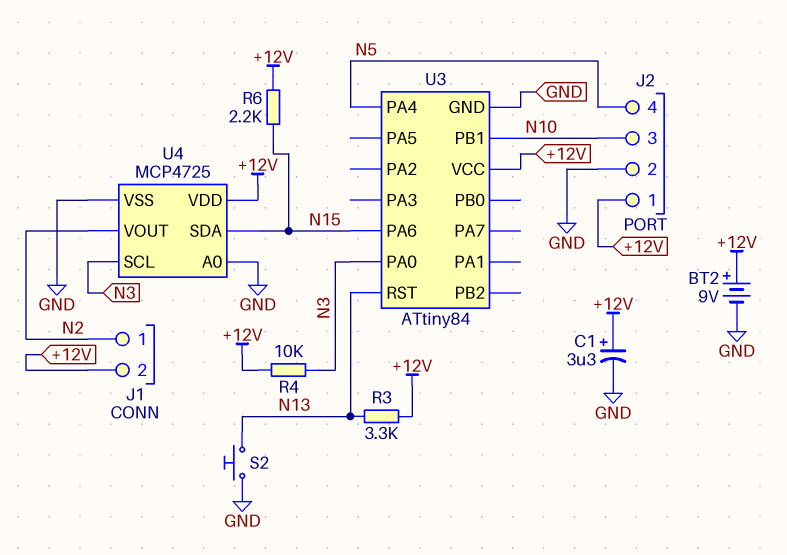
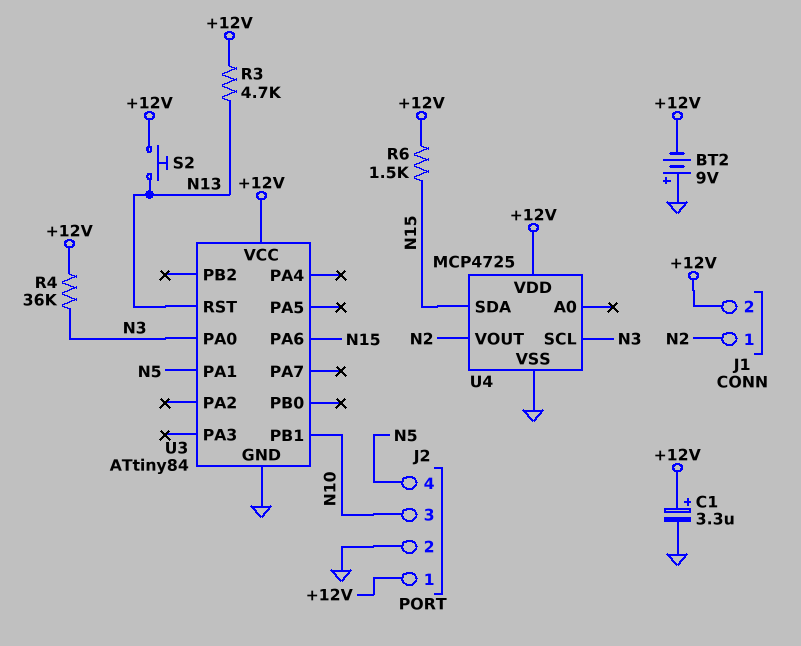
BT2: 9V (plus +12V, minus GND) -> 9V (plus GND, minus +12V)
R3: 3.3k (+12V, N13) -> 4.7k (+12V, N13)
R4: 10k (+12V, N3) -> 36k (+12V, N3)
R6: 2.2k (+12V, N15) -> 1.5k (+12V, N15)
S2: button (GND, N13) -> button (+12V, N13)
U3 pin PA1: none -> N5
U3 pin PA4: N5 -> none
U4 pin A0: GND -> none

